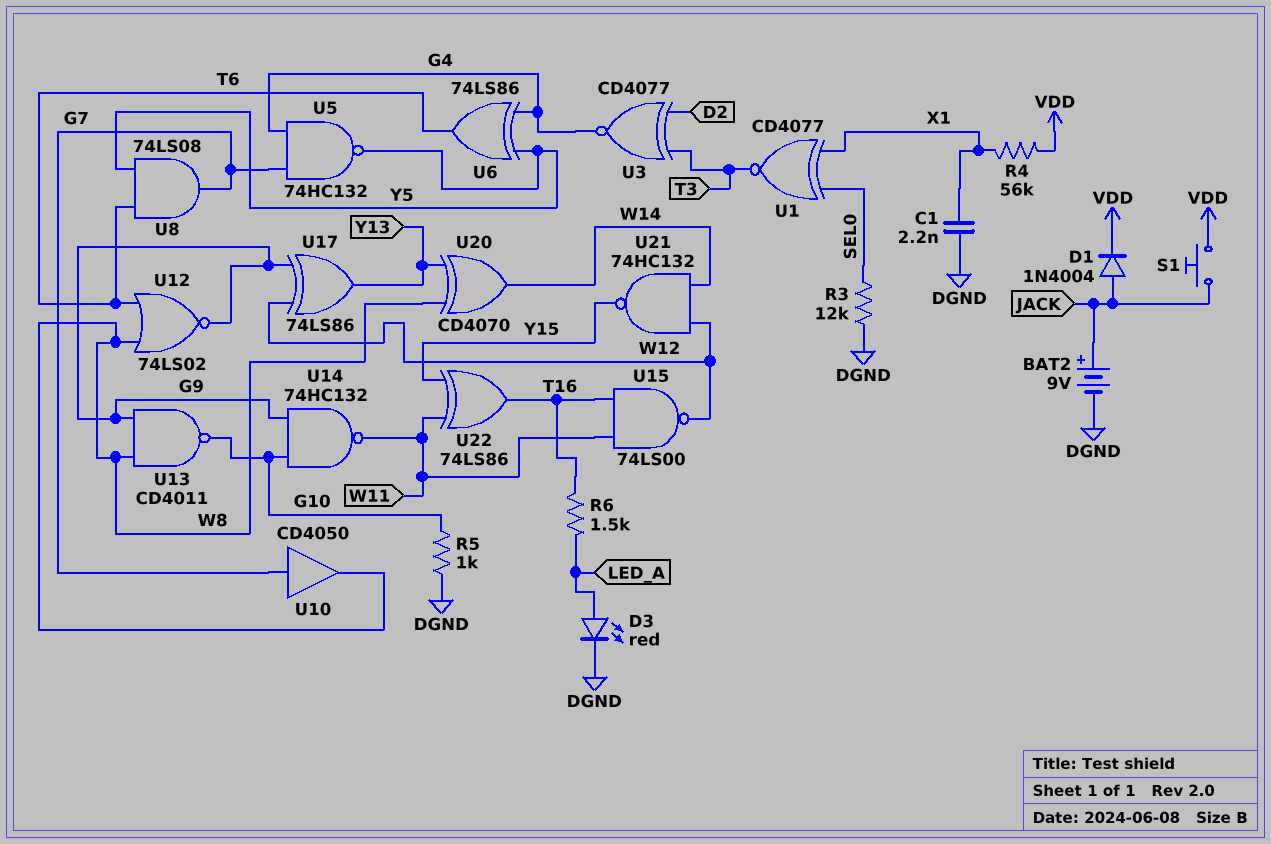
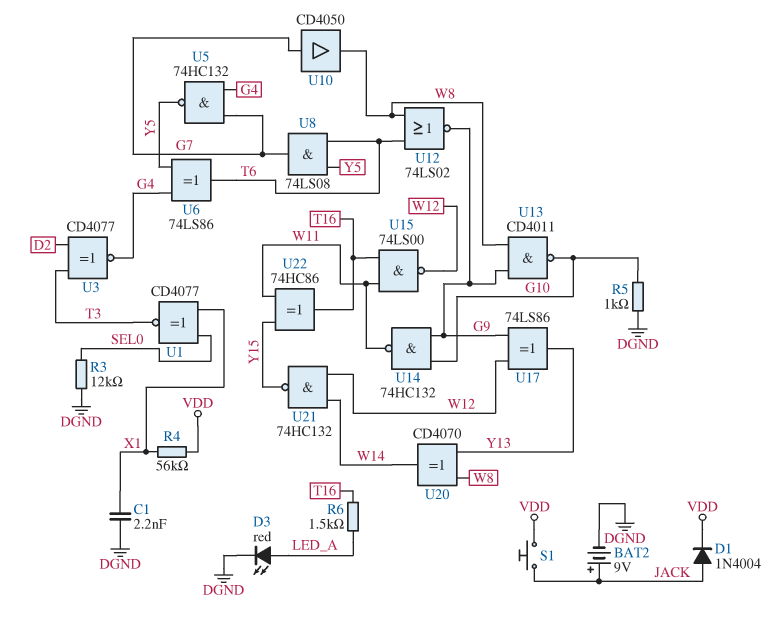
U22: XOR 74LS86 (in W11, in Y15, out T16) -> XOR 74HC86 (in W11, in Y15, out T16)

